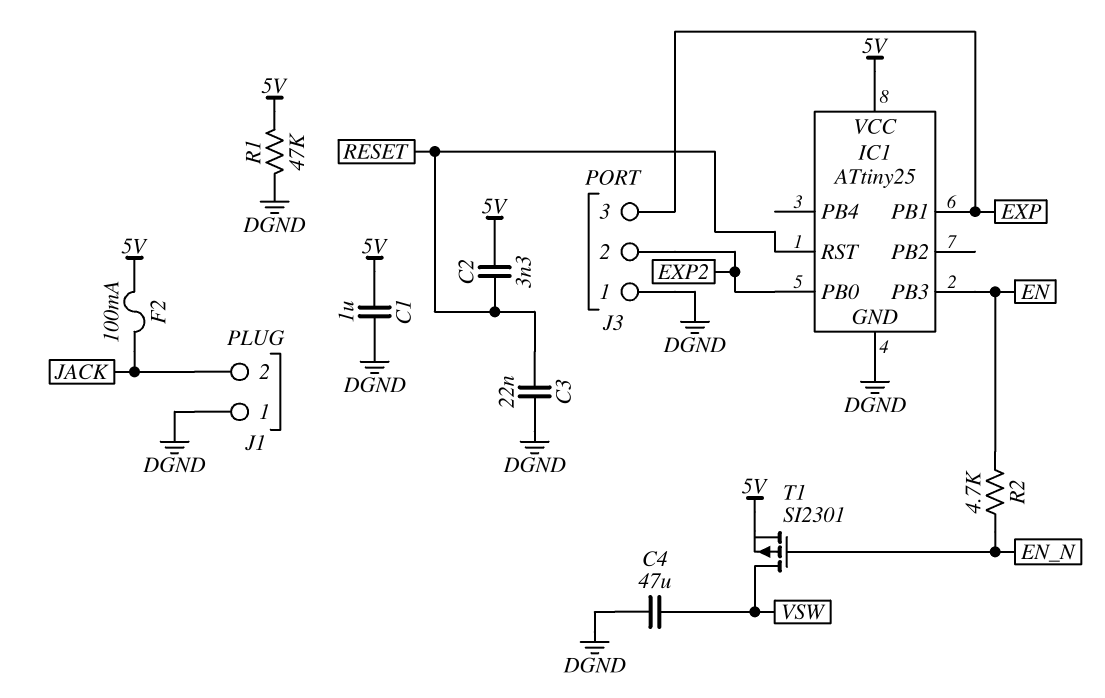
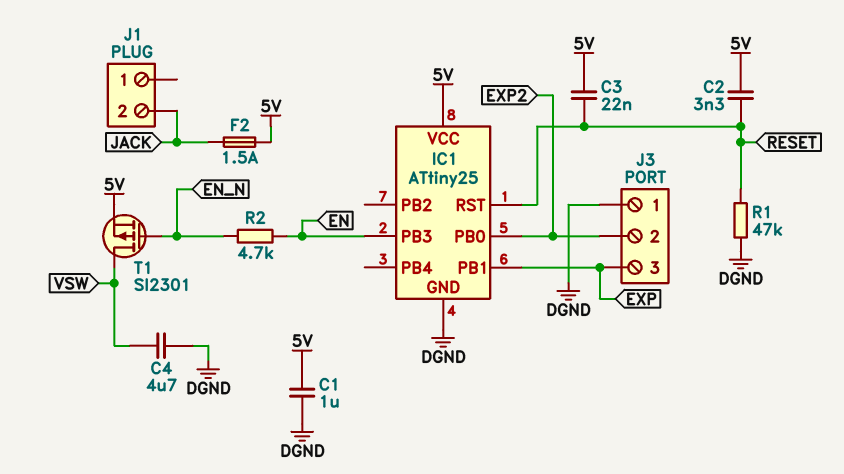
C3: 22nF (DGND, RESET) -> 22nF (5V, RESET)
C4: 47uF (DGND, VSW) -> 4.7uF (DGND, VSW)
F2: 100mA (5V, JACK) -> 1.5A (5V, JACK)
J1 pin 1: DGND -> none
R1: 47k (5V, DGND) -> 47k (DGND, RESET)

